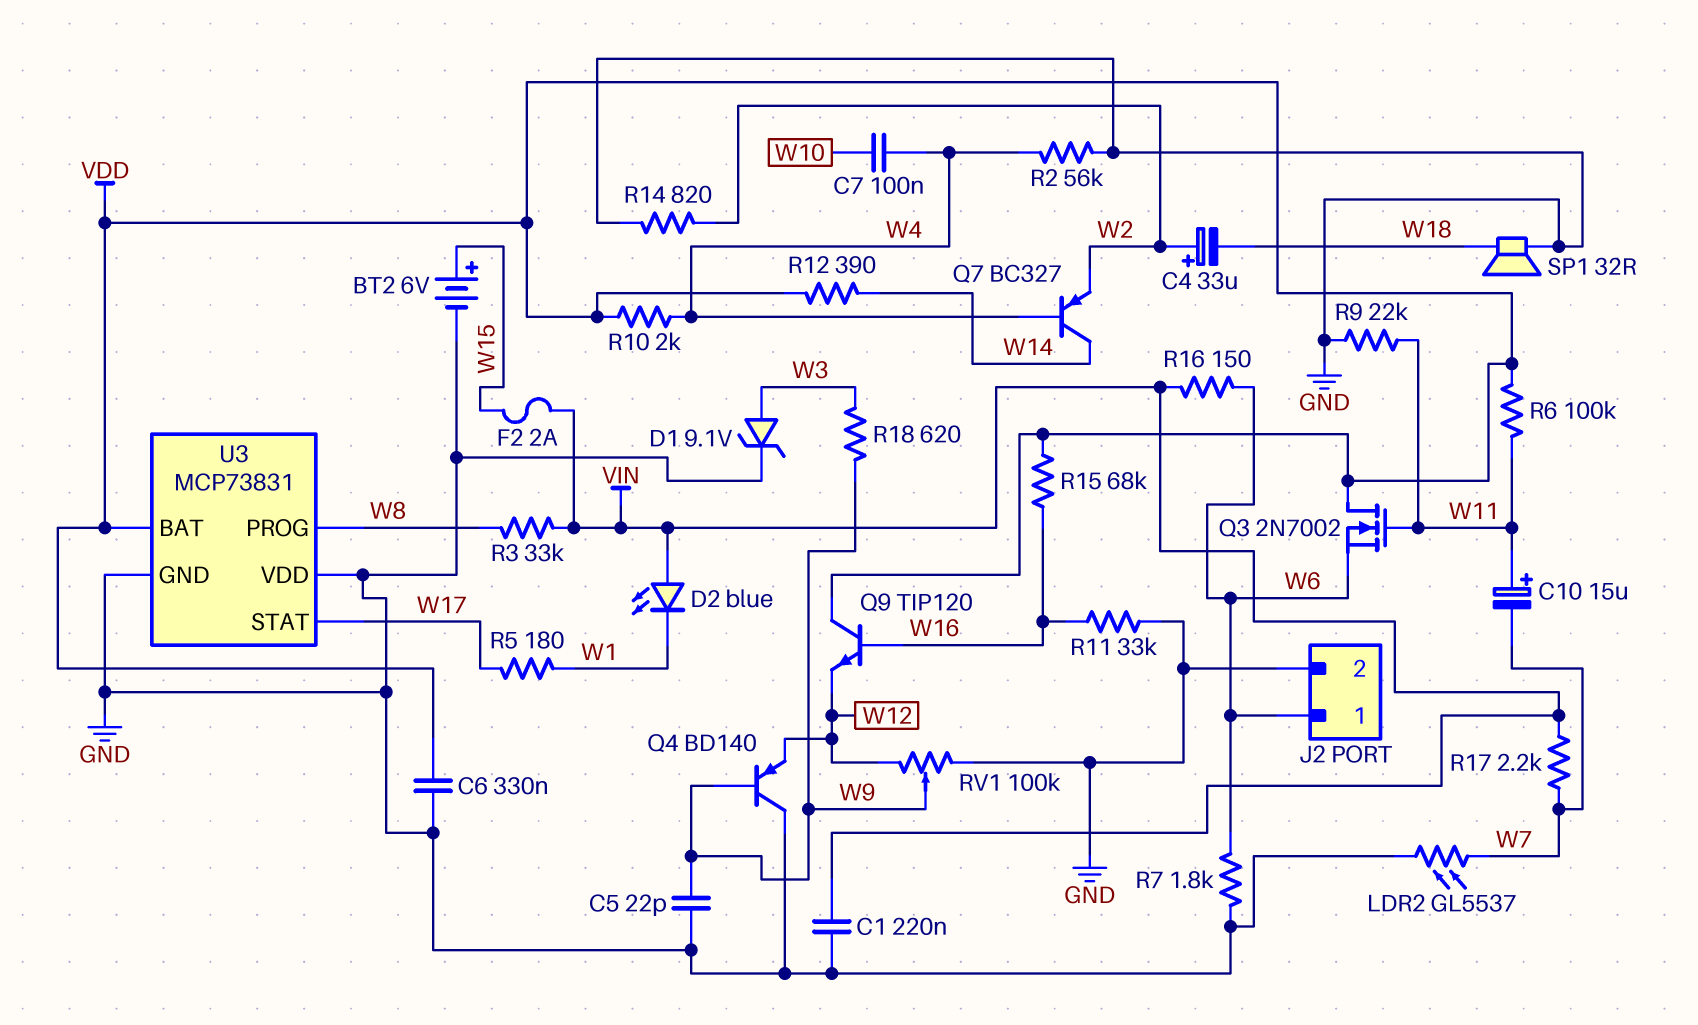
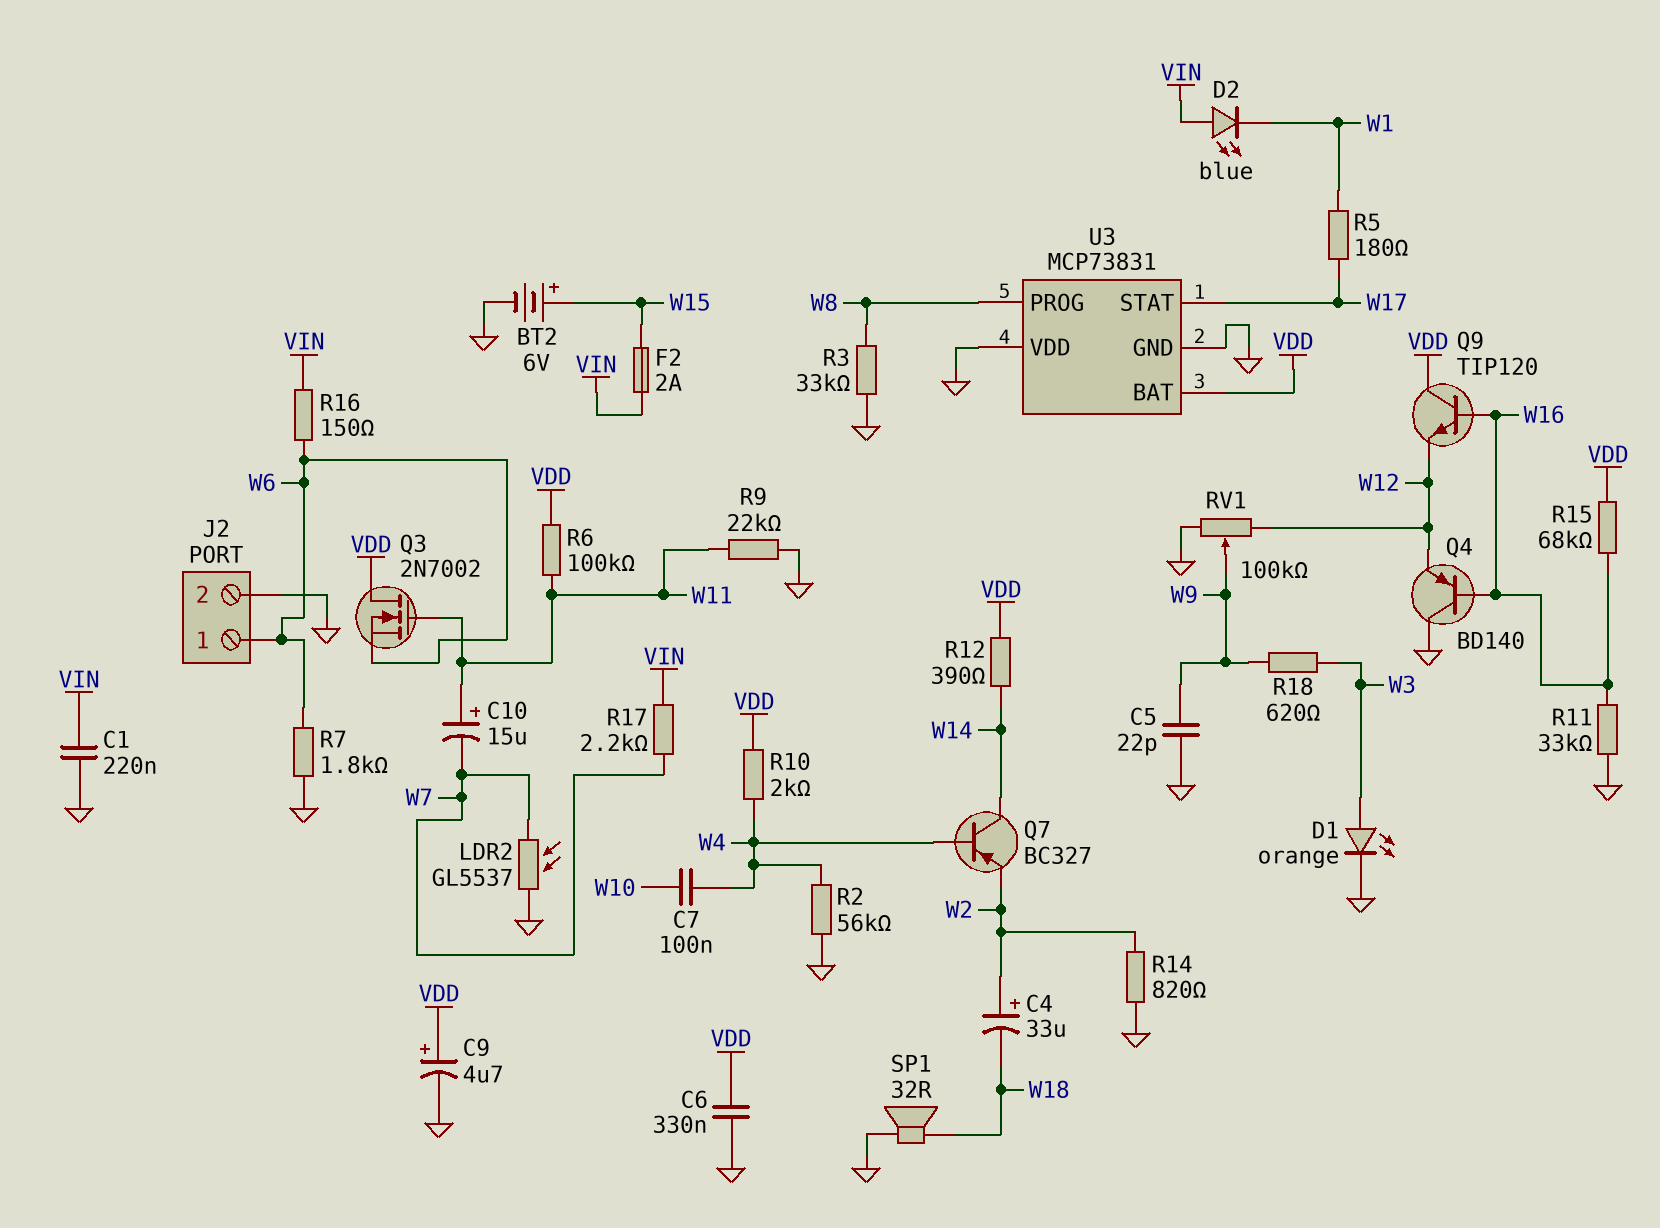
C9: none -> 4.7uF (plus VDD, minus GND)
D1: zener 9.1V (A W3, K GND) -> LED orange (A W3, K GND)
Q4: PNP BD140 (B W9, C GND, E W12) -> PNP BD140 (B W16, C GND, E W12)
R3: 33k (VIN, W8) -> 33k (GND, W8)

